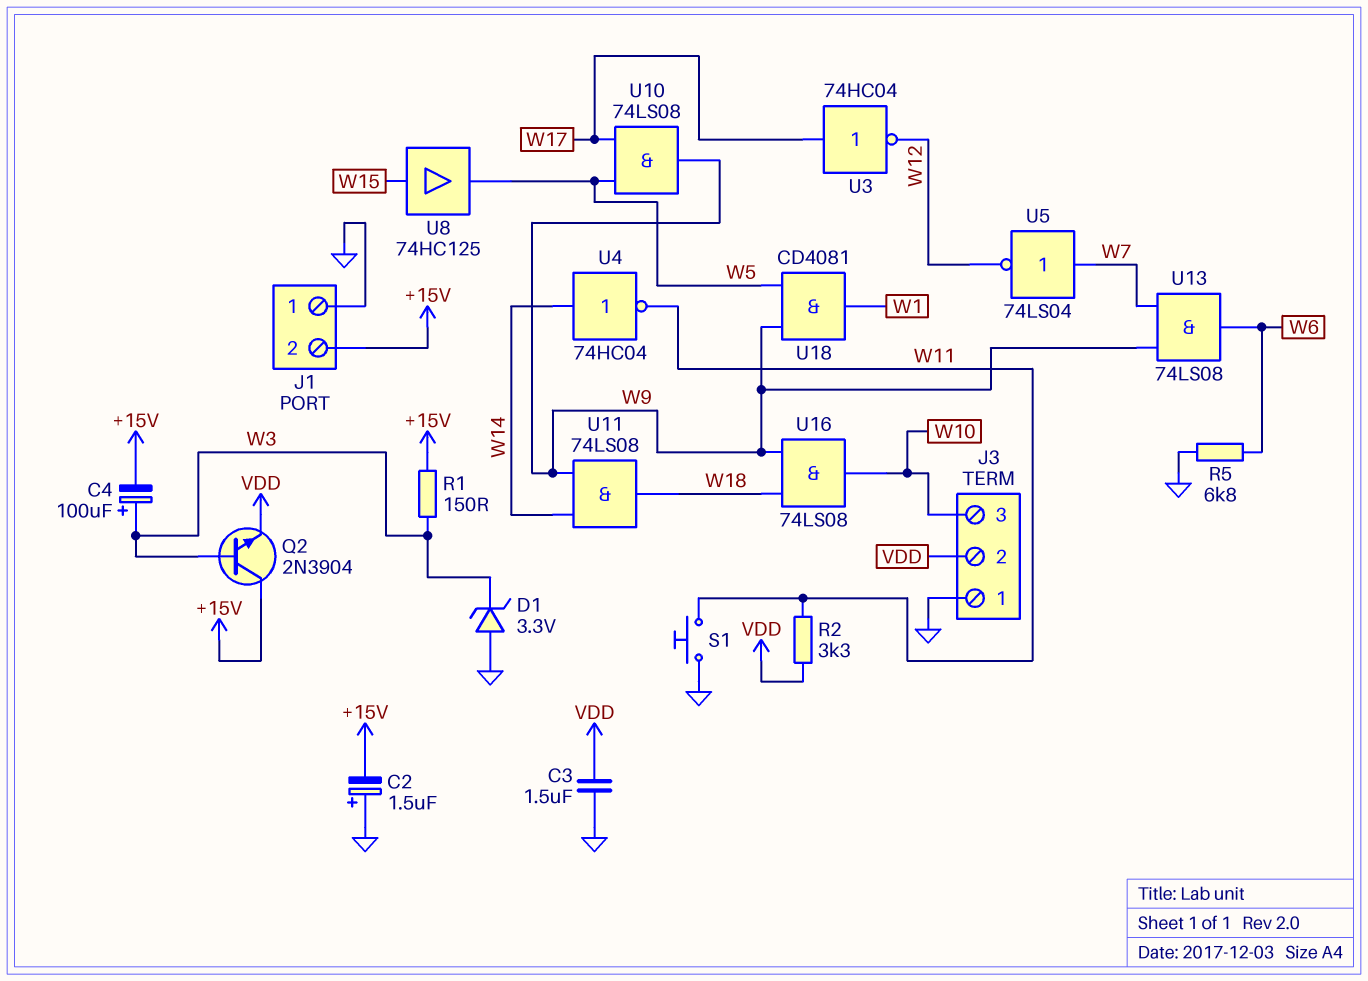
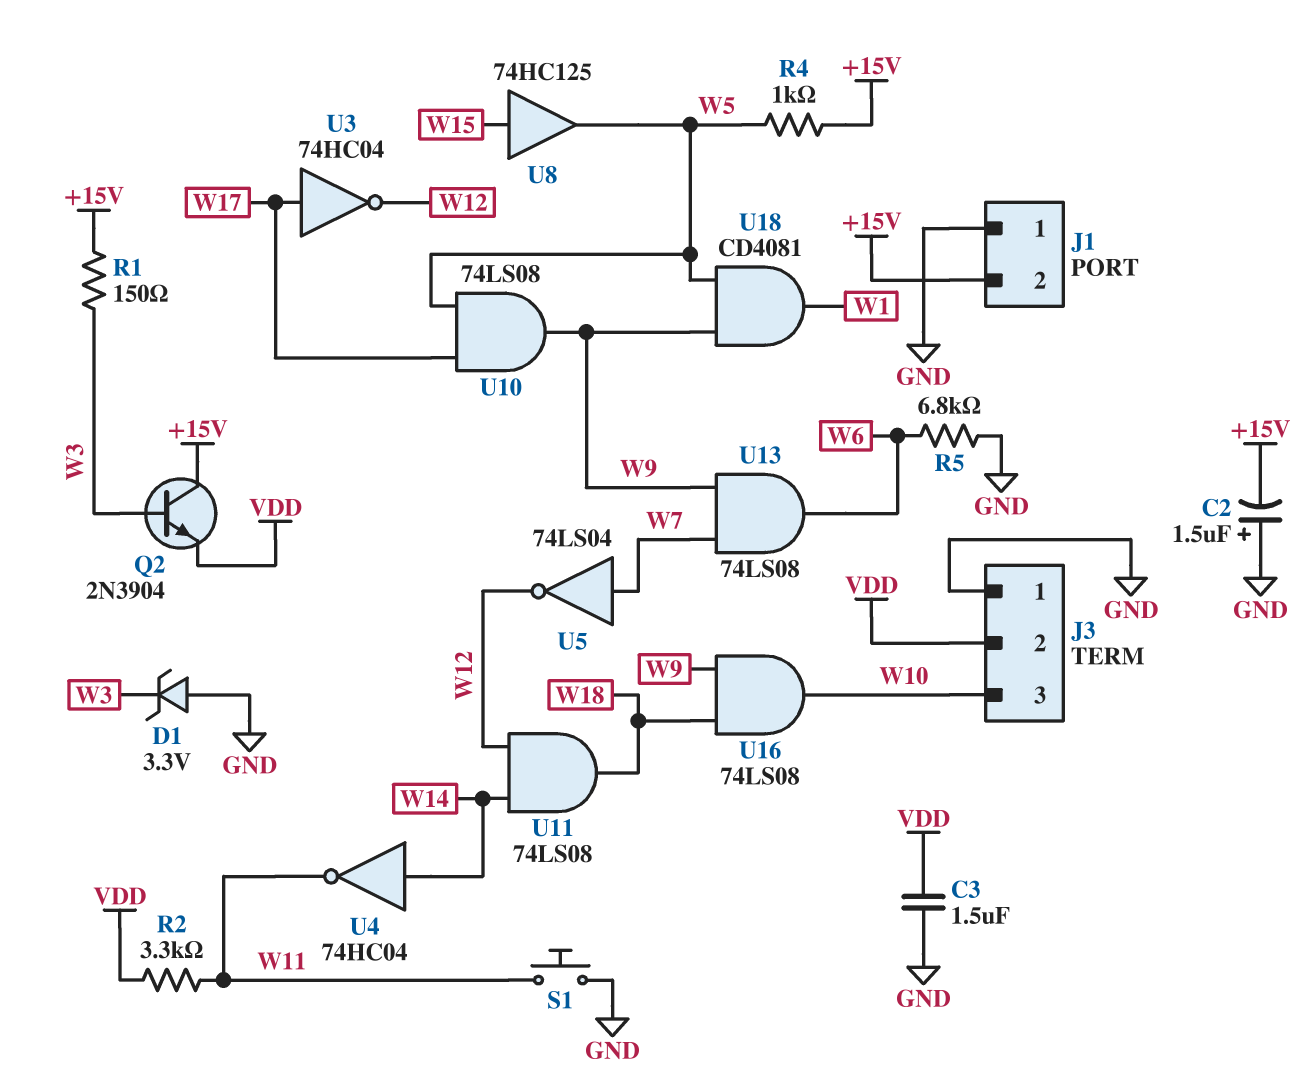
C4: 100uF (plus W3, minus +15V) -> none
R4: none -> 1k (+15V, W5)
U11: AND 74LS08 (in W9, in W14, out W18) -> AND 74LS08 (in W12, in W14, out W18)

